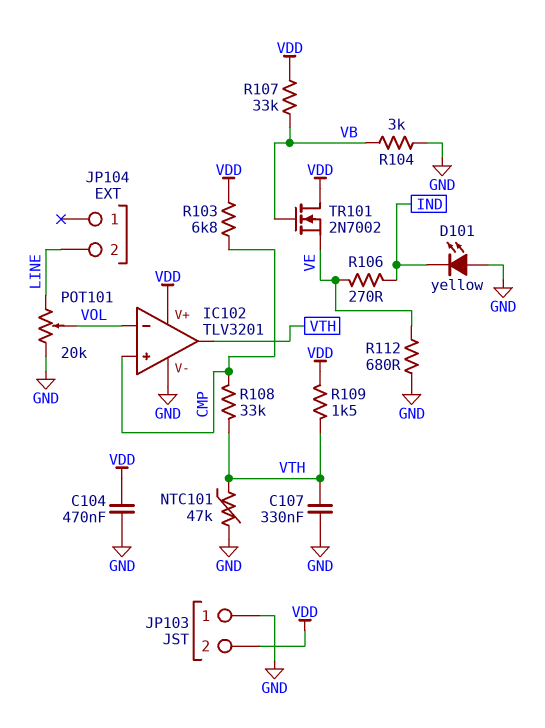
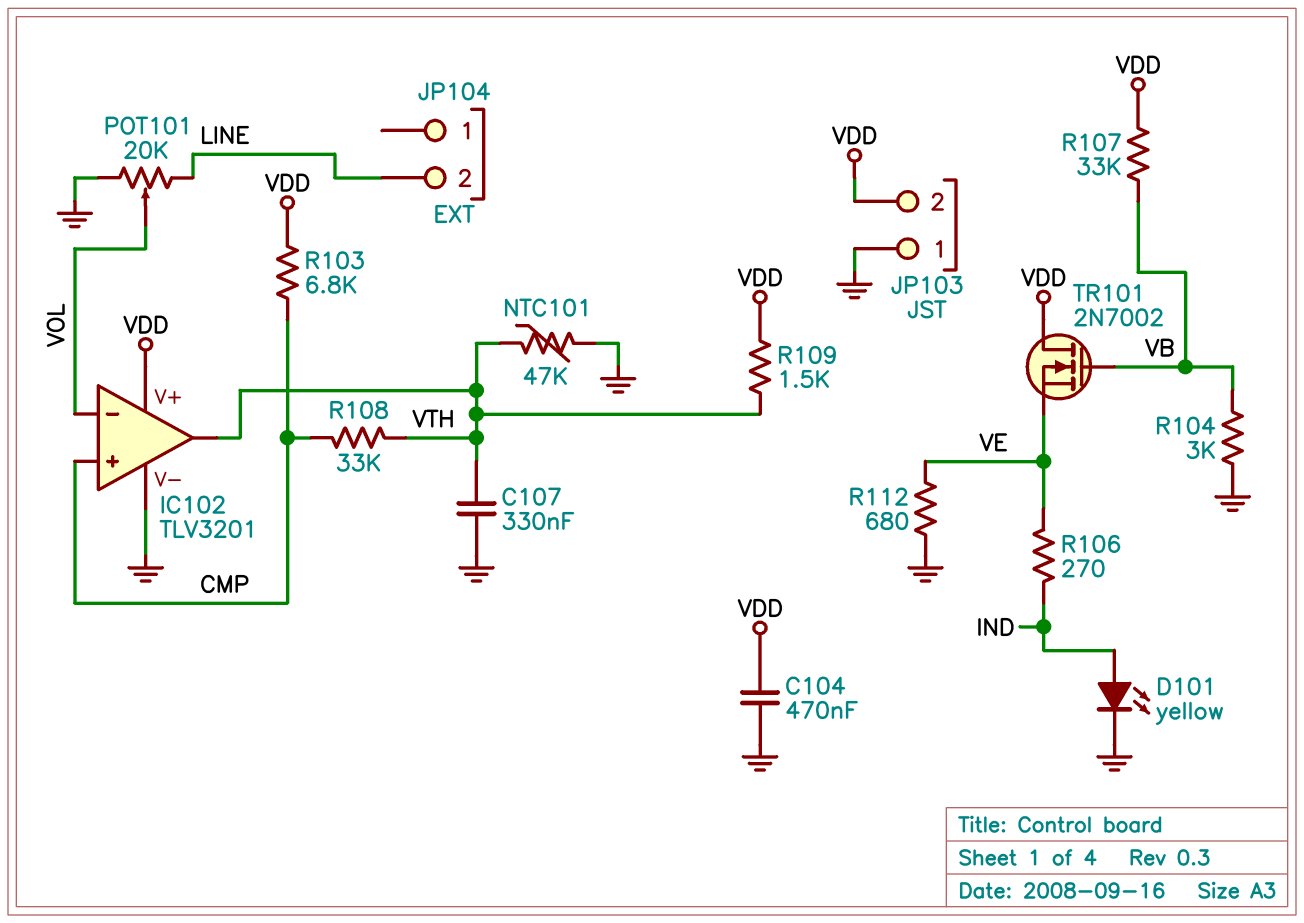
D101: LED yellow (A GND, K IND) -> LED yellow (A IND, K GND)

